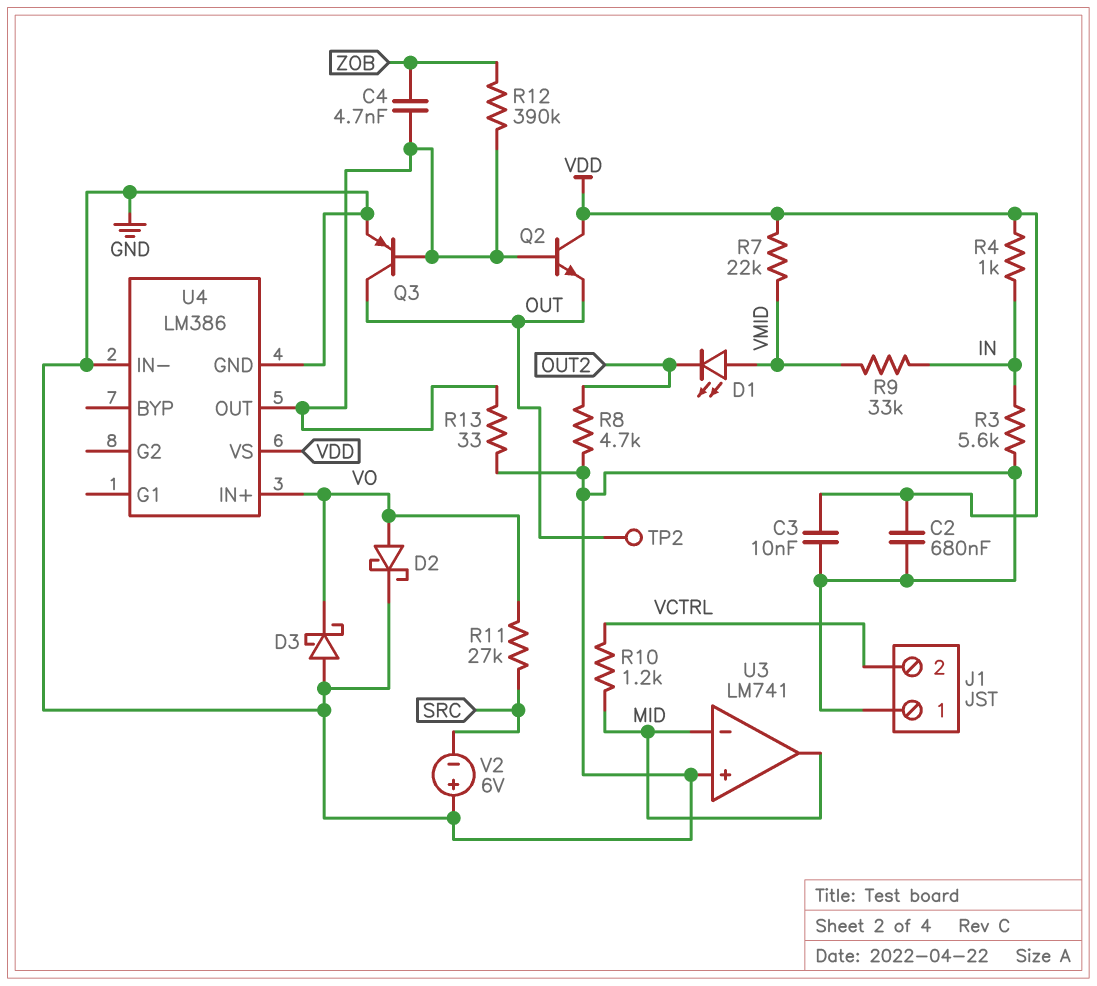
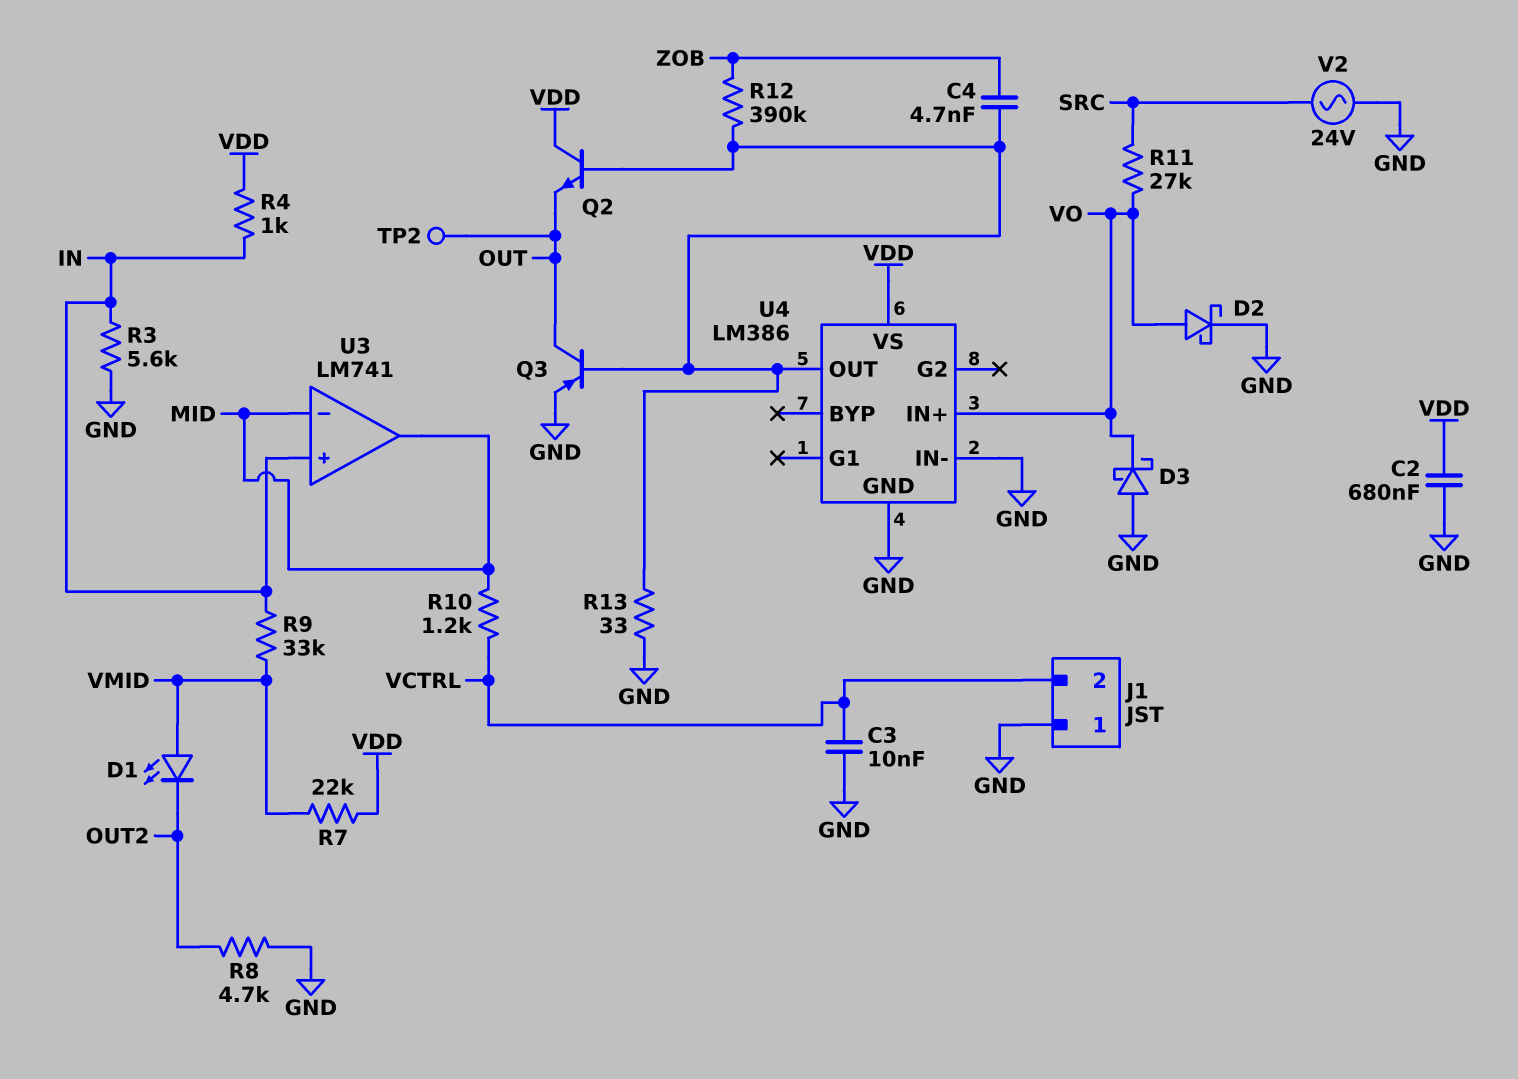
C3: 10nF (GND, VDD) -> 10nF (GND, VCTRL)
U3 pin in+: GND -> IN
V2: 6V (plus GND, minus SRC) -> AC 24V (GND, SRC)

